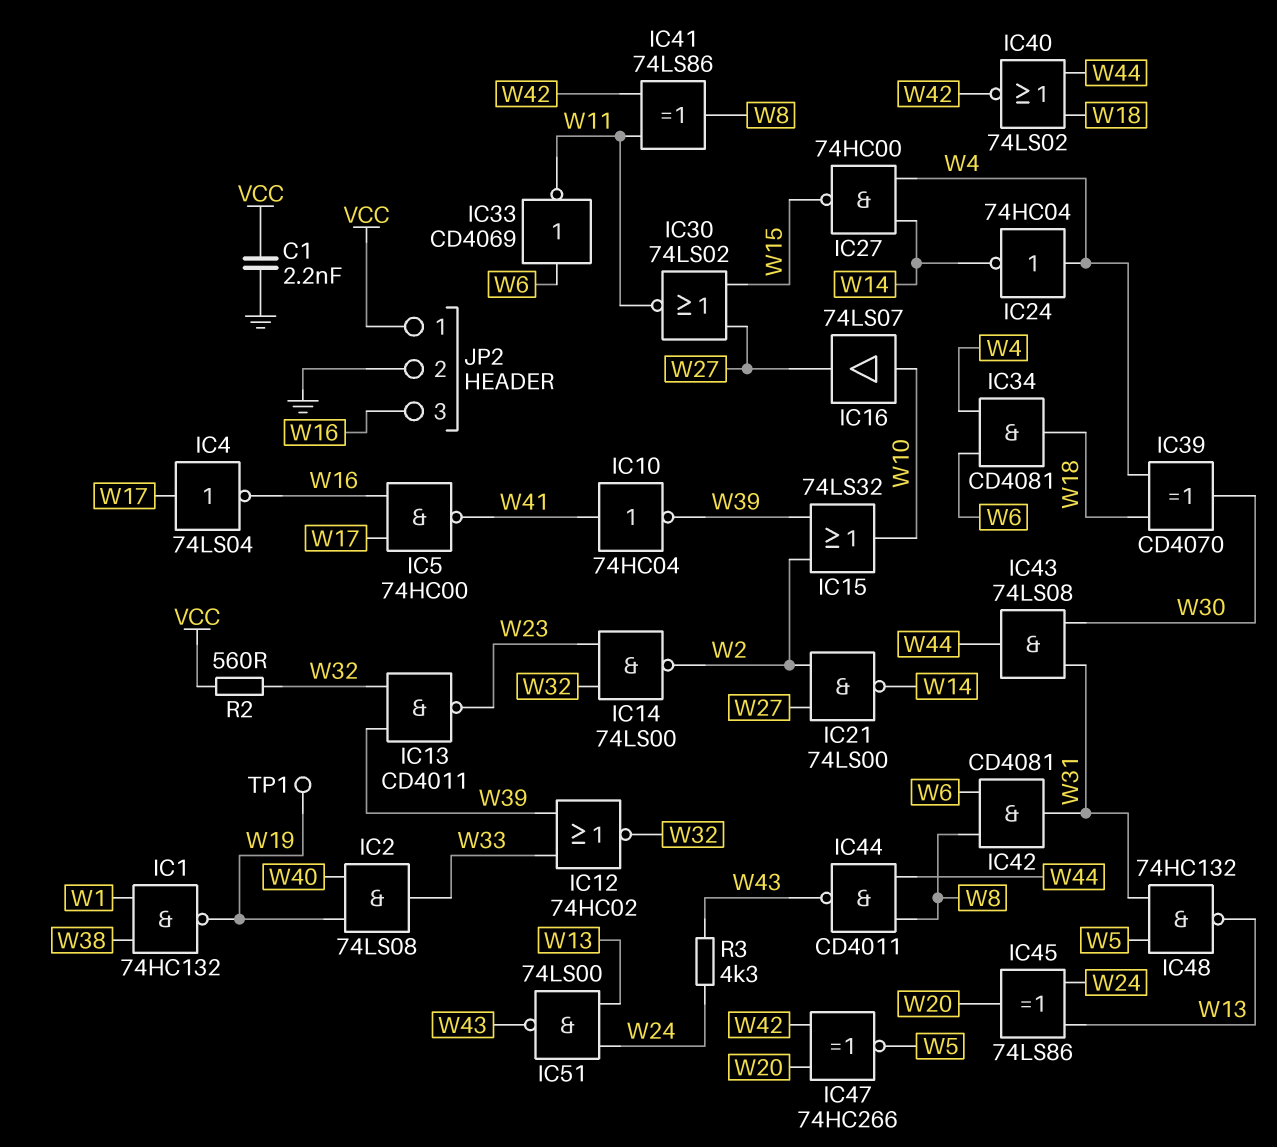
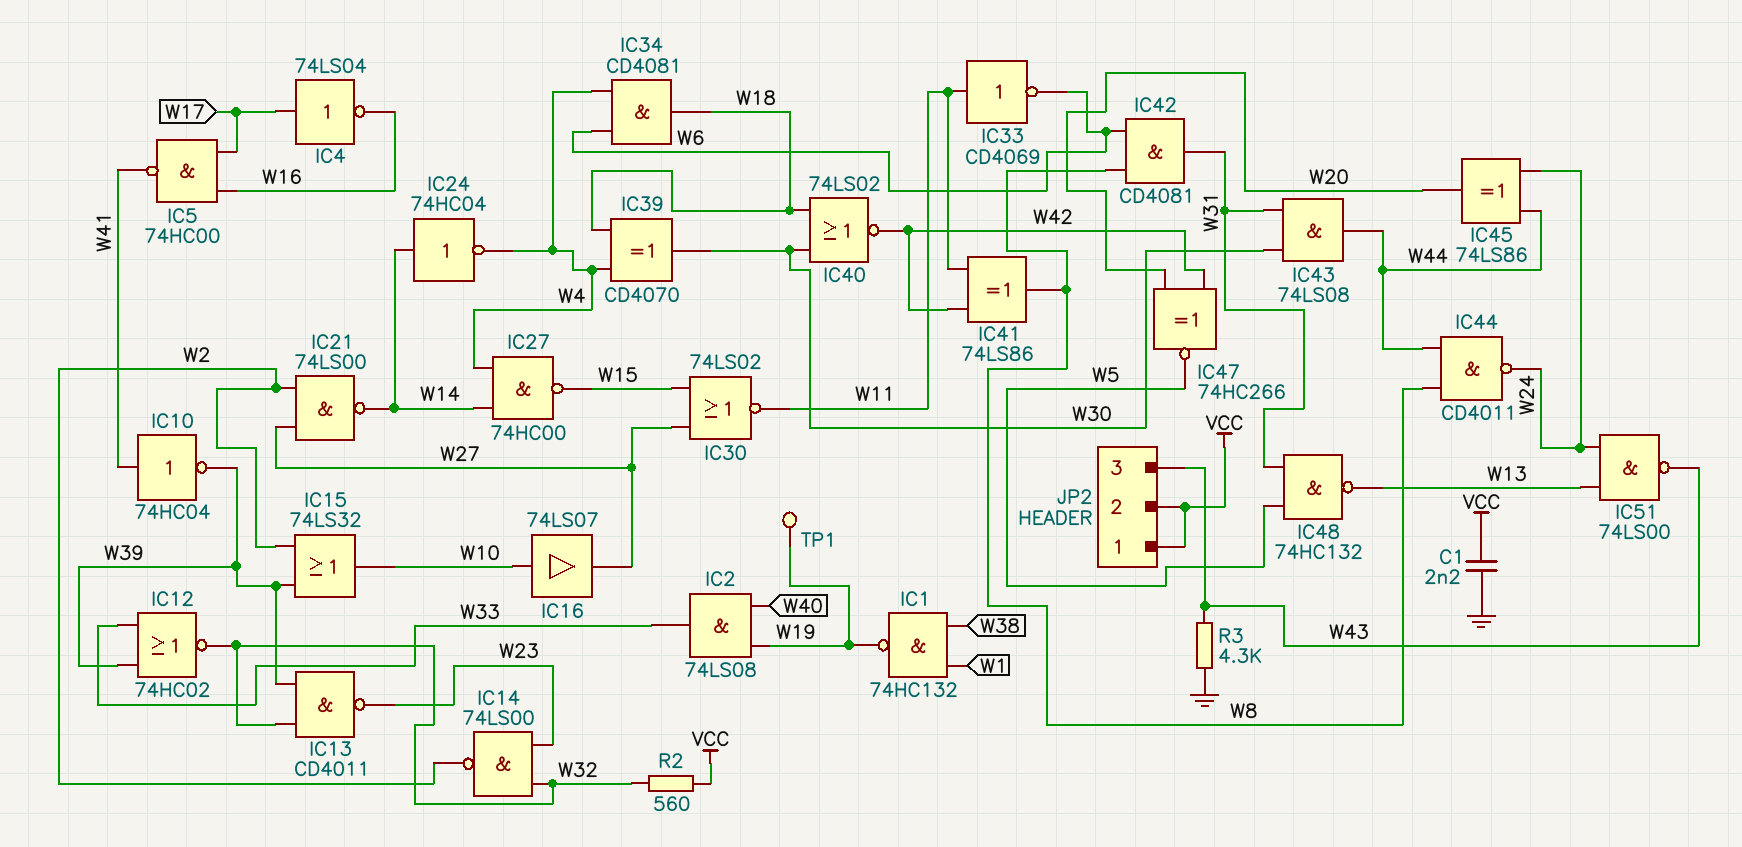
IC24: NOT 74HC04 (in W4, out W14) -> NOT 74HC04 (in W14, out W4)
IC33: NOT CD4069 (in W6, out W11) -> NOT CD4069 (in W11, out W6)
IC40: NOR 74LS02 (in W18, in W44, out W42) -> NOR 74LS02 (in W18, in W30, out W42)
IC44: NAND CD4011 (in W8, in W44, out W43) -> NAND CD4011 (in W8, in W44, out W24)
IC45: XOR 74LS86 (in W13, in W24, out W20) -> XOR 74LS86 (in W24, in W44, out W20)
JP2 pin 2: GND -> VCC
JP2 pin 3: W16 -> W43
R3: 4.3k (W24, W43) -> 4.3k (GND, W43)

